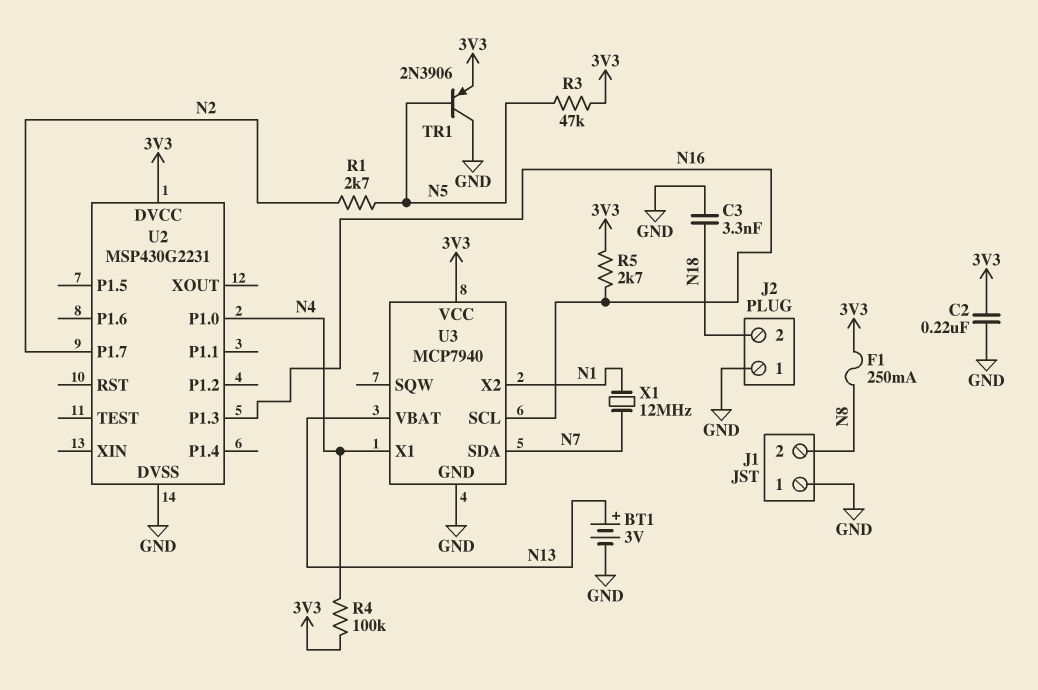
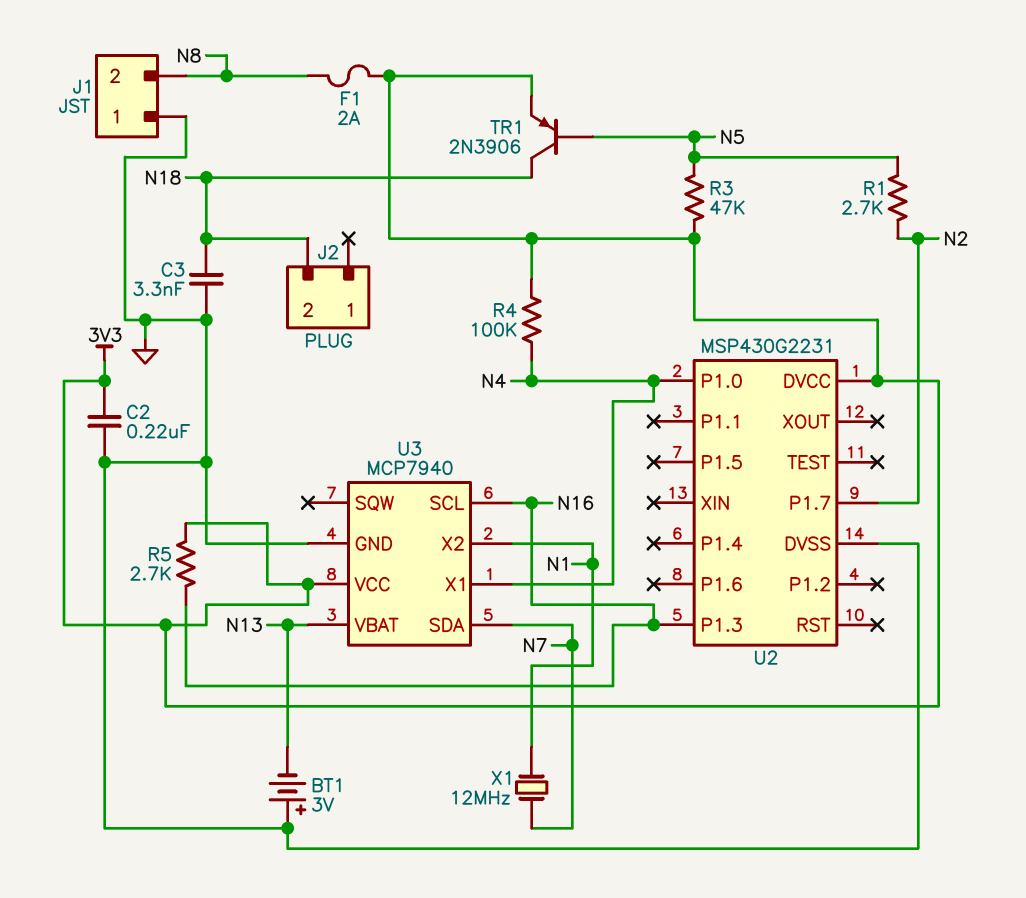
BT1: 3V (plus N13, minus GND) -> 3V (plus GND, minus N13)
F1: 250mA (3V3, N8) -> 2A (3V3, N8)
J2 pin 1: GND -> none
TR1: PNP 2N3906 (B N5, C GND, E 3V3) -> PNP 2N3906 (B N5, C N18, E 3V3)

